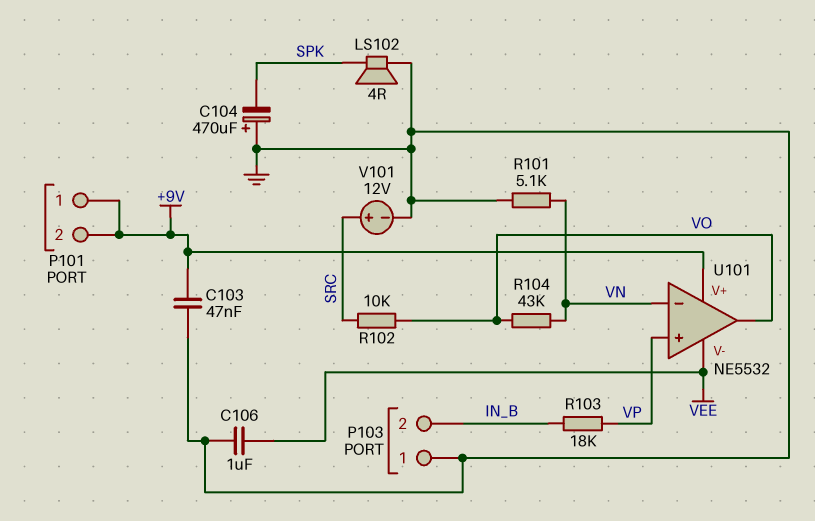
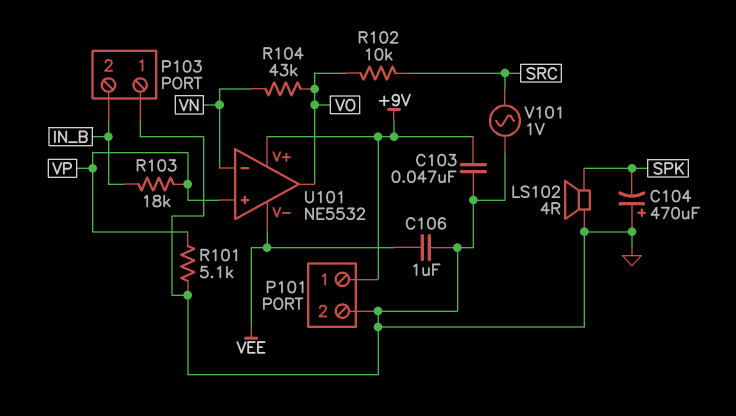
P101 pin 2: +9V -> GND
R101: 5.1k (GND, VN) -> 5.1k (GND, VP)
V101: 12V (plus SRC, minus GND) -> AC 1V (GND, SRC)

